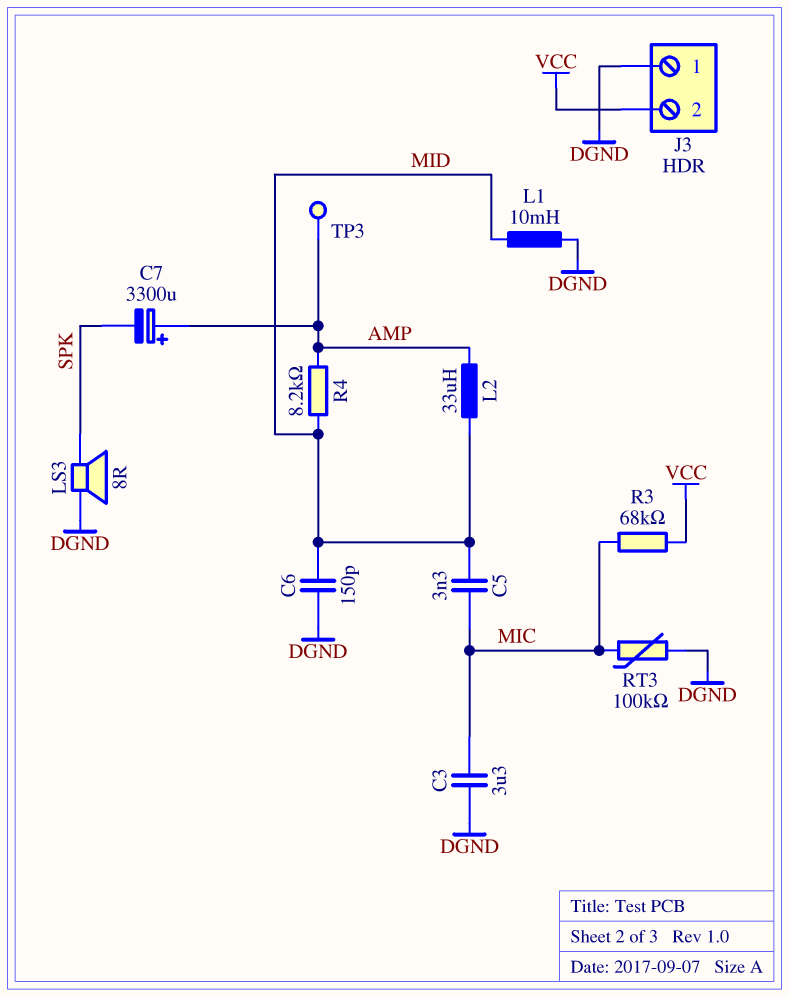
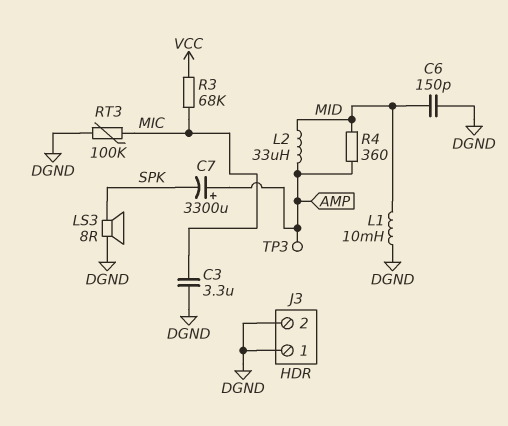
C5: 3.3nF (MIC, MID) -> none
J3 pin 2: VCC -> DGND
R4: 8.2k (AMP, MID) -> 360 (AMP, MID)

